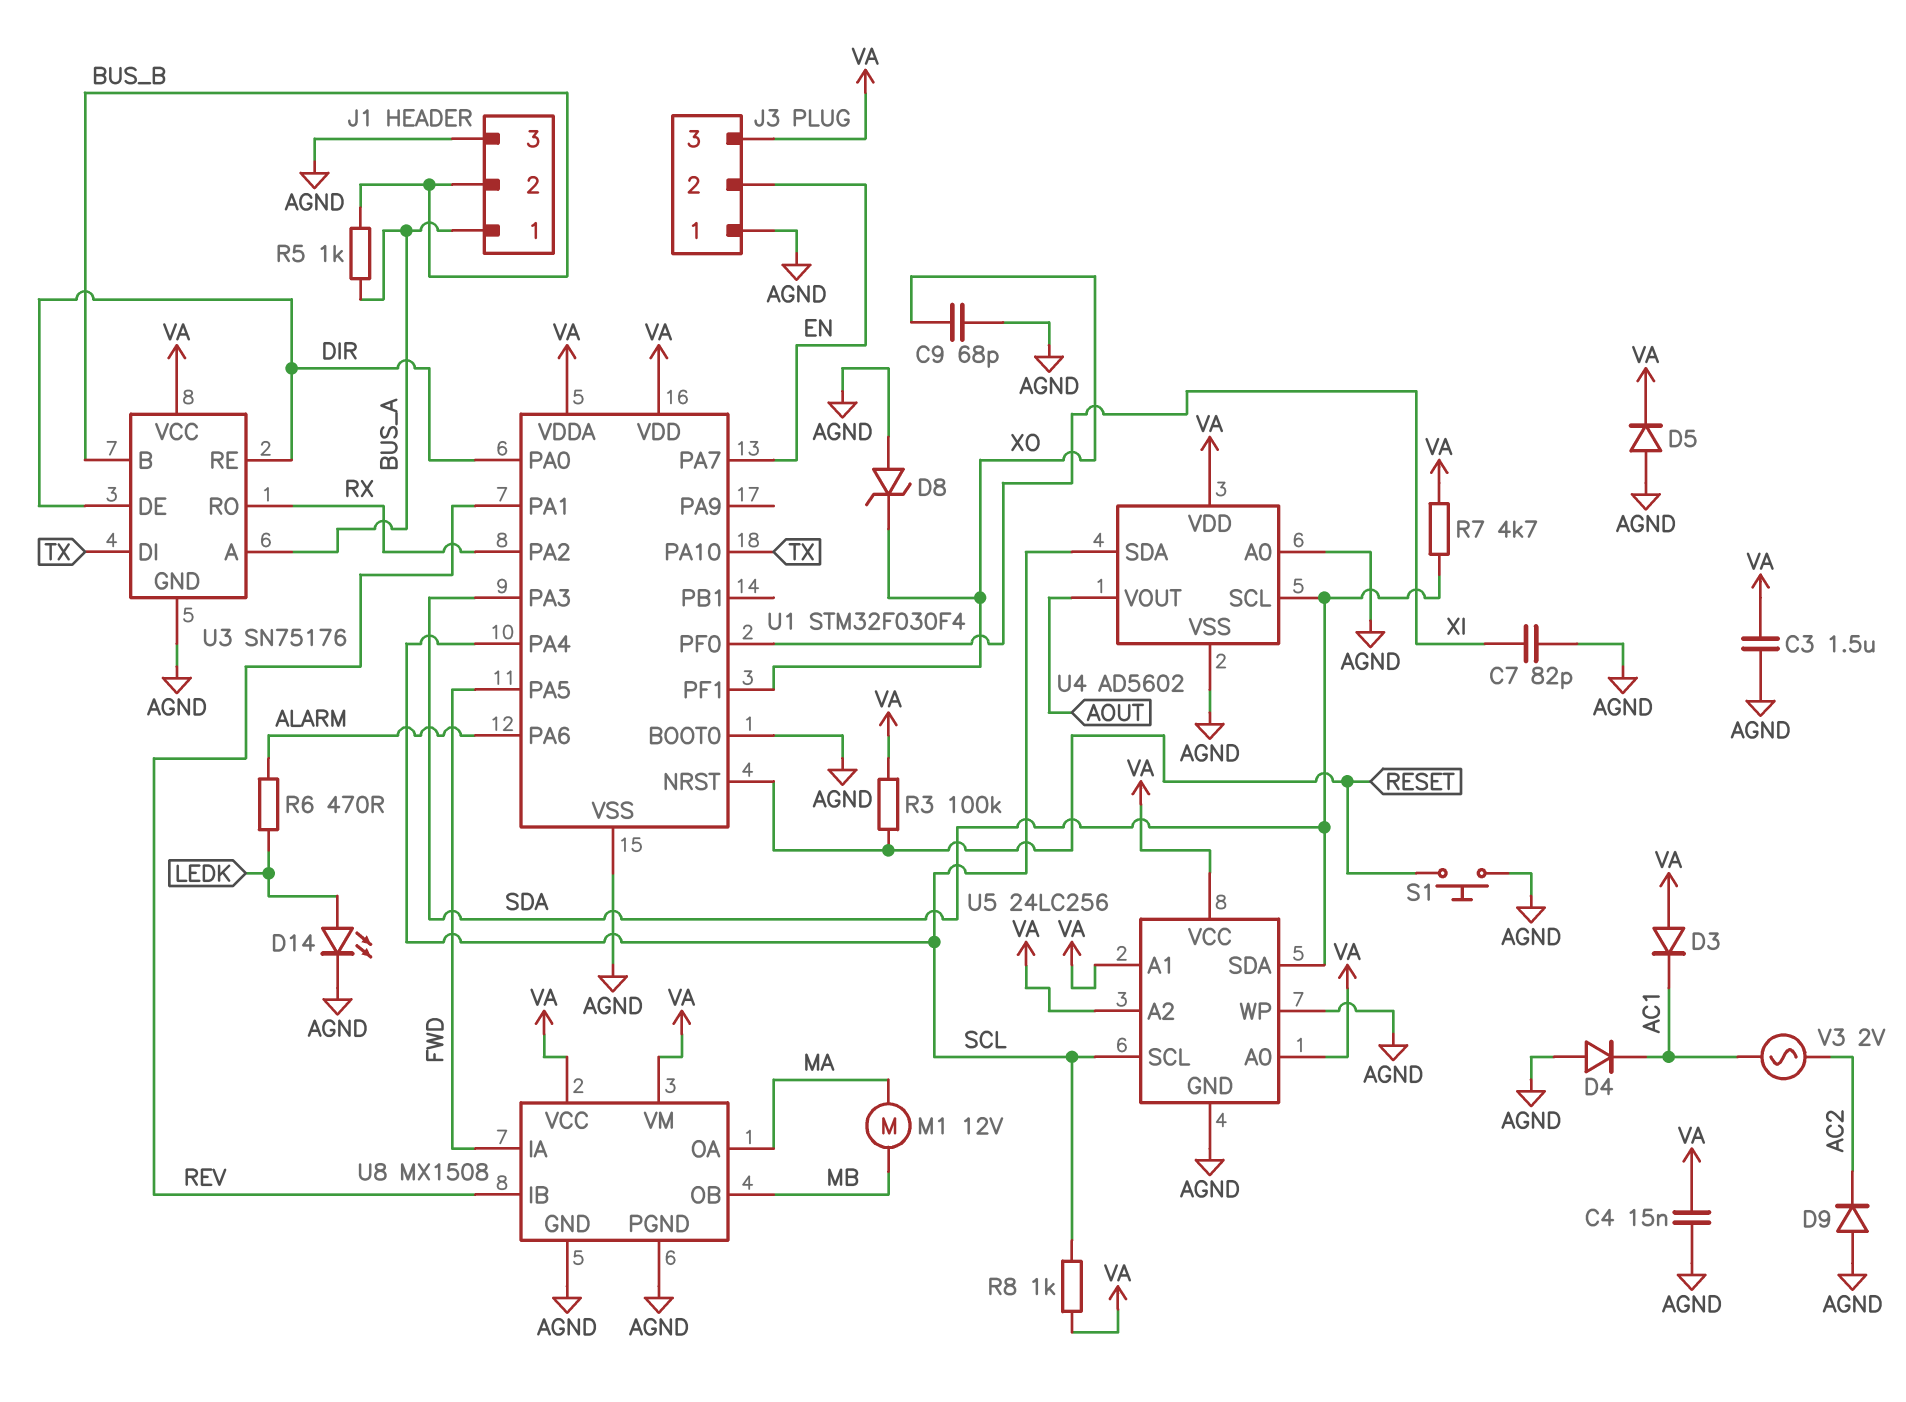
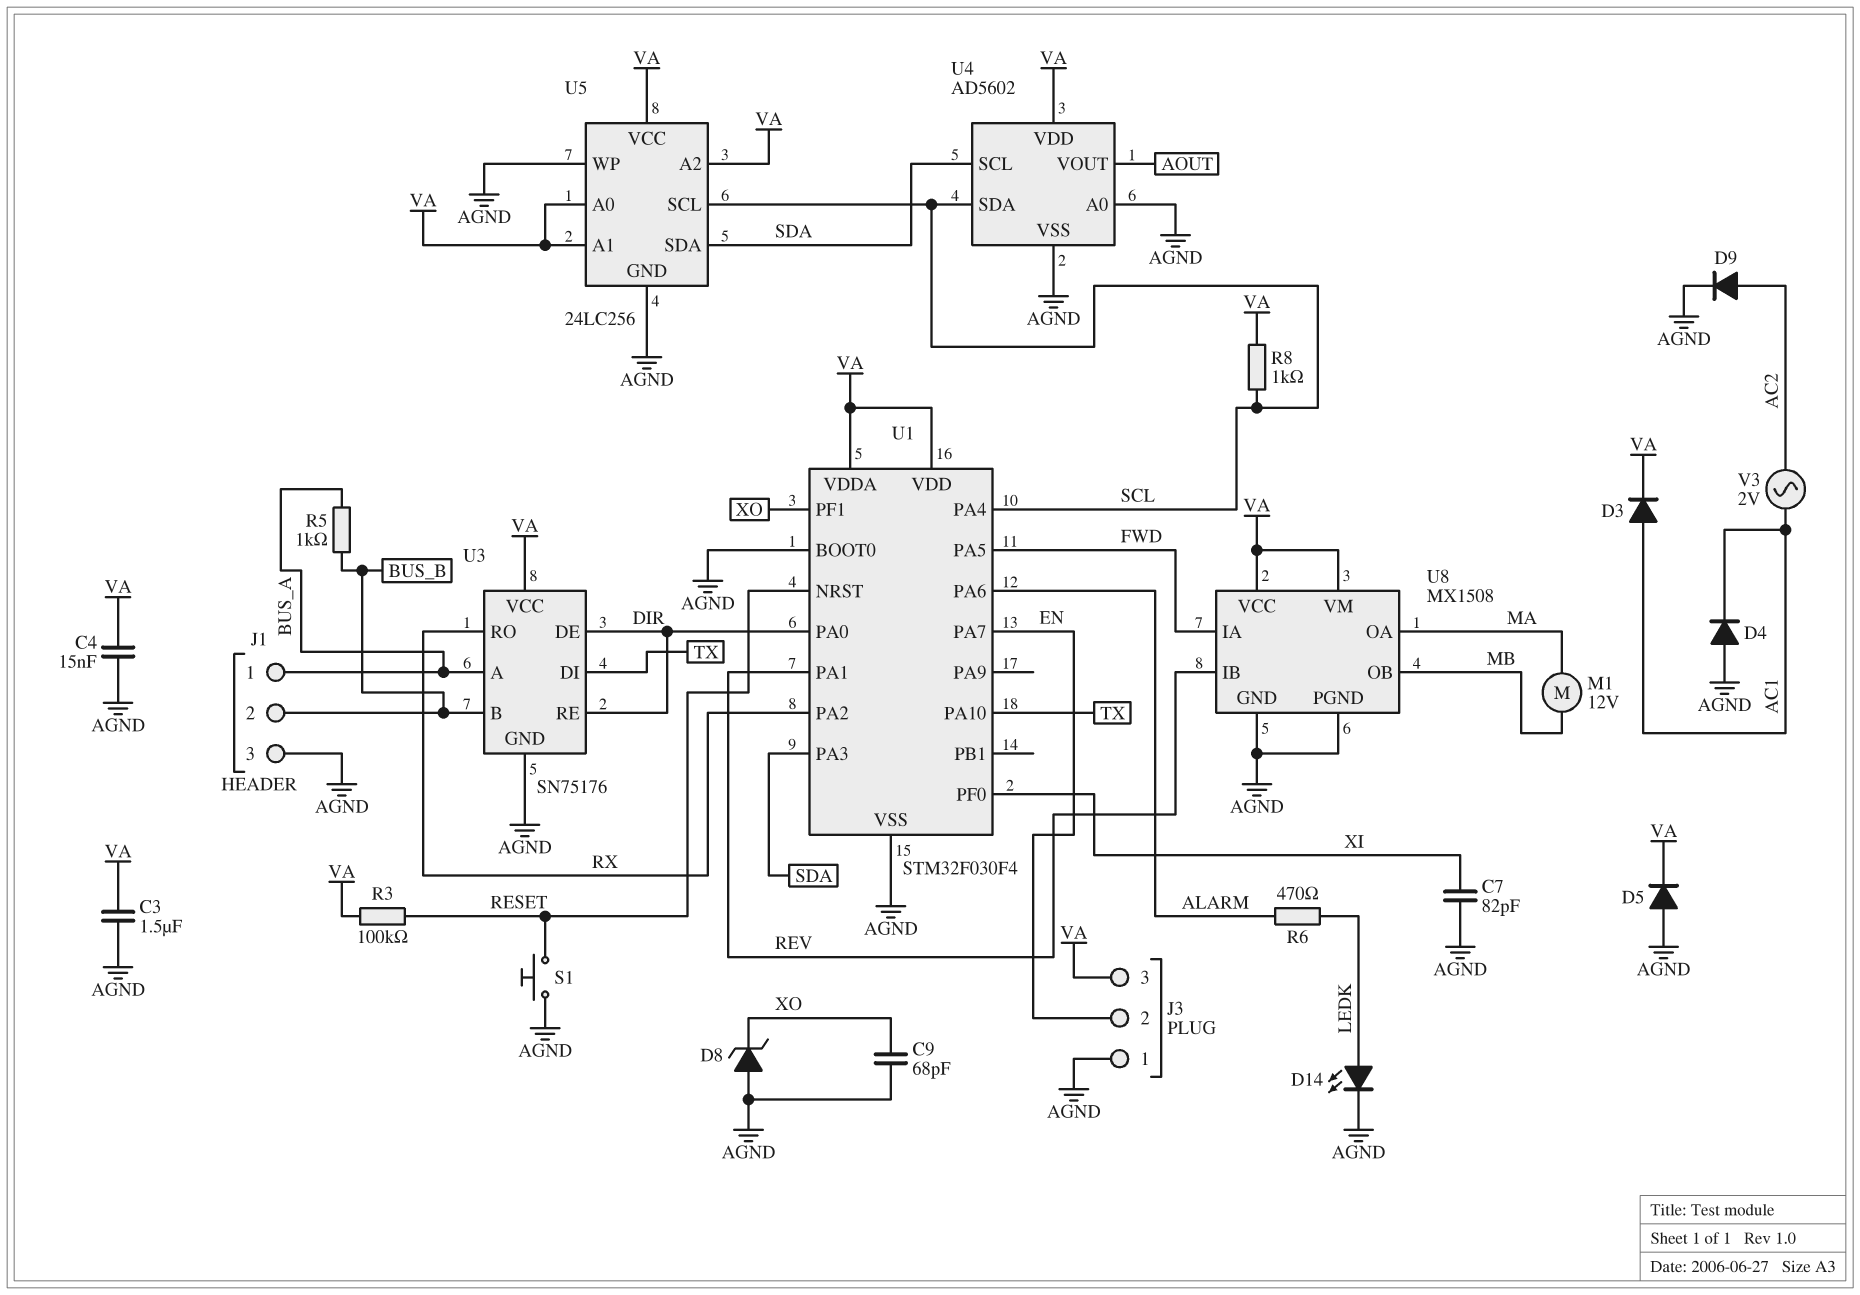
D3: diode (A VA, K AC1) -> diode (A AC1, K VA)
D9: diode (A AGND, K AC2) -> diode (A AC2, K AGND)
R7: 4.7k (SDA, VA) -> none

